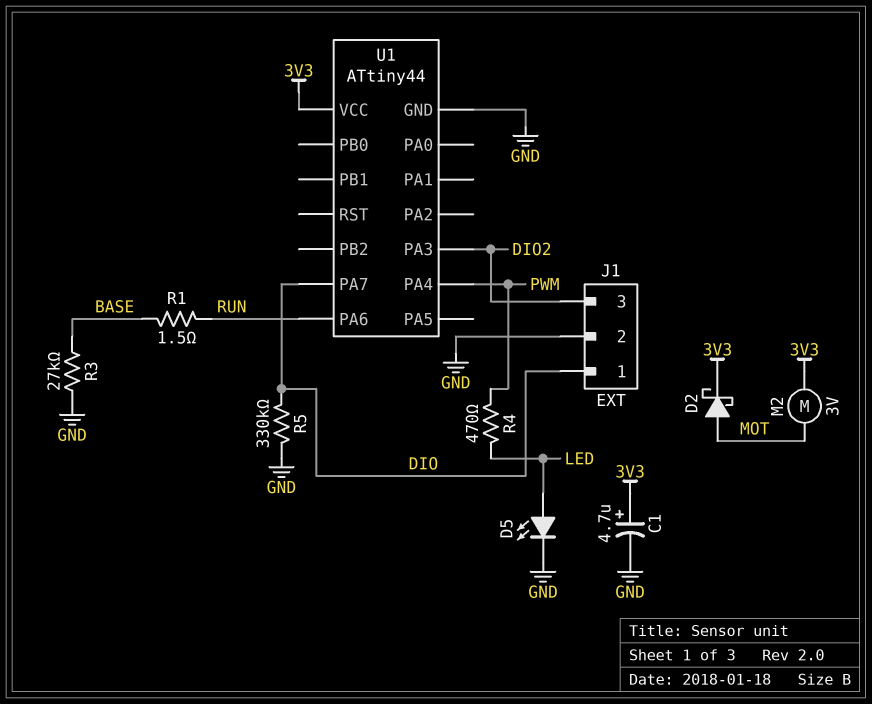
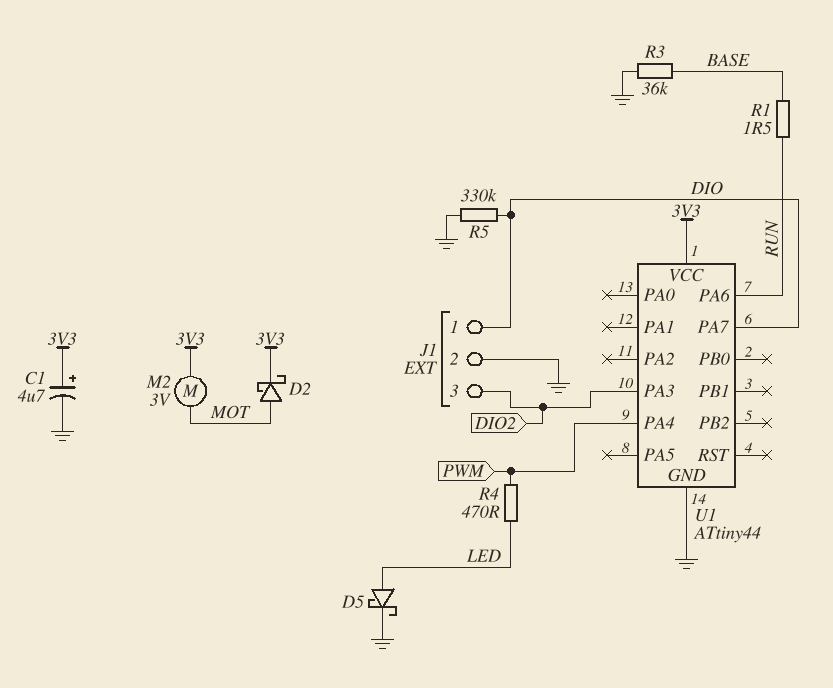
D5: LED (A LED, K GND) -> schottky (A LED, K GND)
R3: 27k (BASE, GND) -> 36k (BASE, GND)

